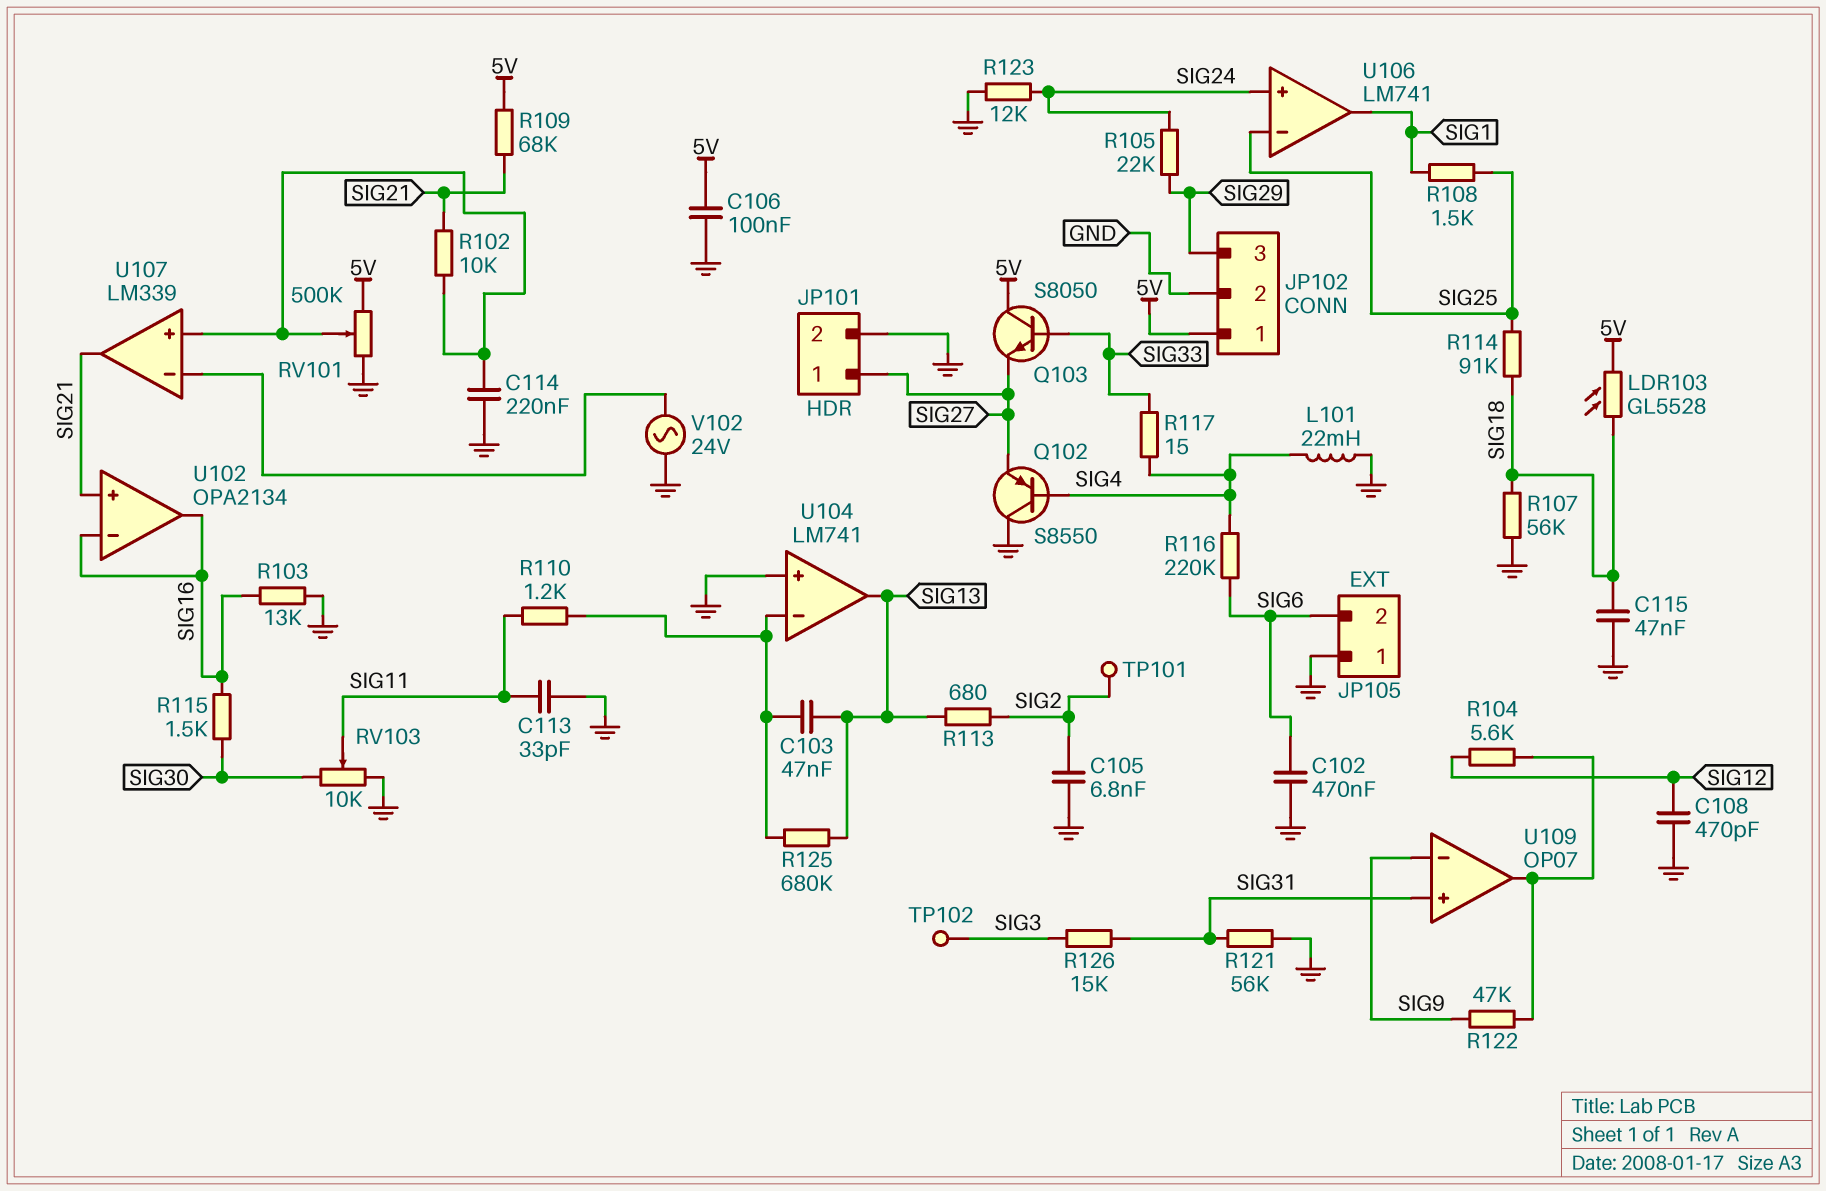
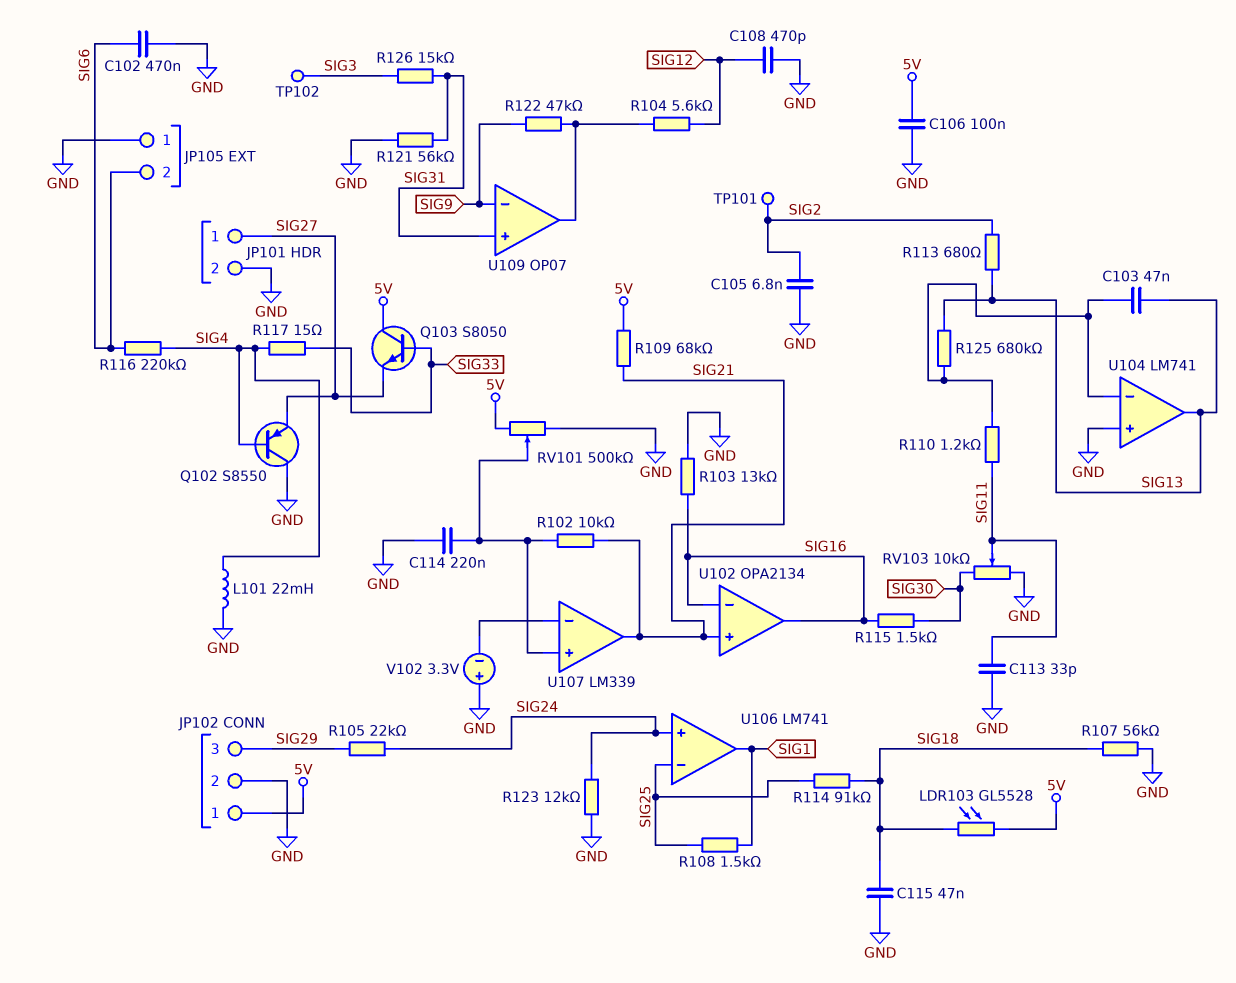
V102: AC 24V (GND, U107/in-) -> 3.3V (plus GND, minus U107/in-)

